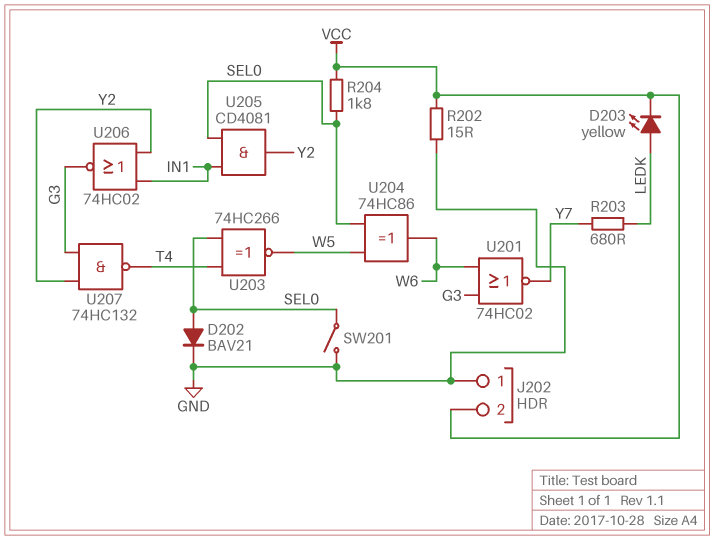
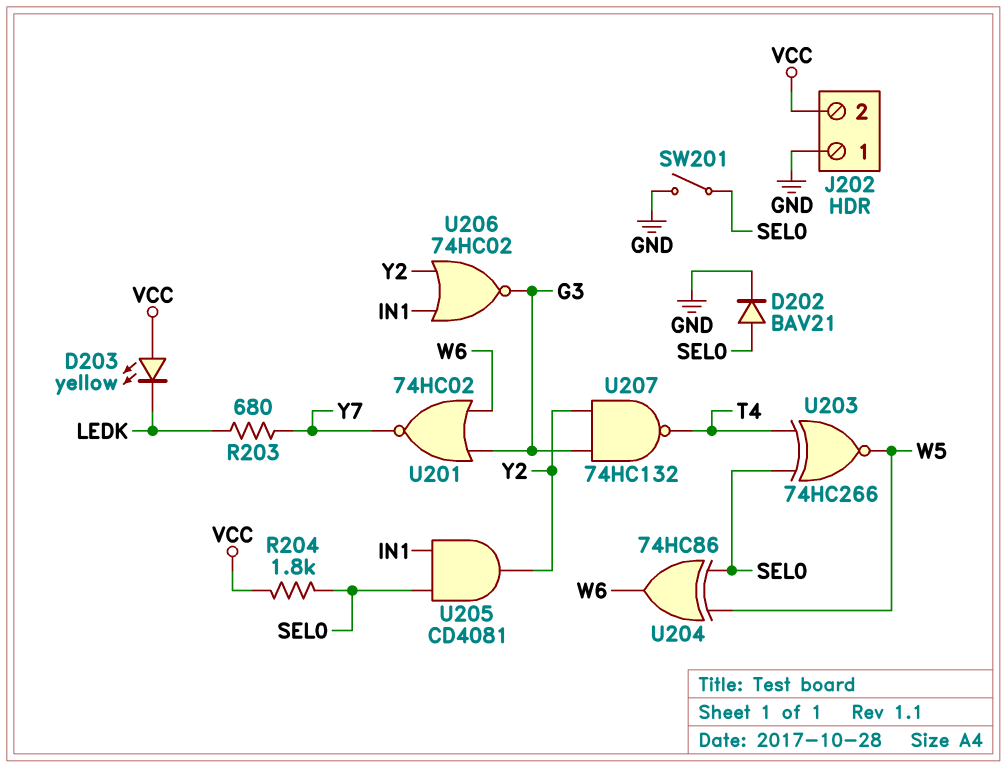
D203: LED yellow (A LEDK, K VCC) -> LED yellow (A VCC, K LEDK)
R202: 15 (GND, VCC) -> none

